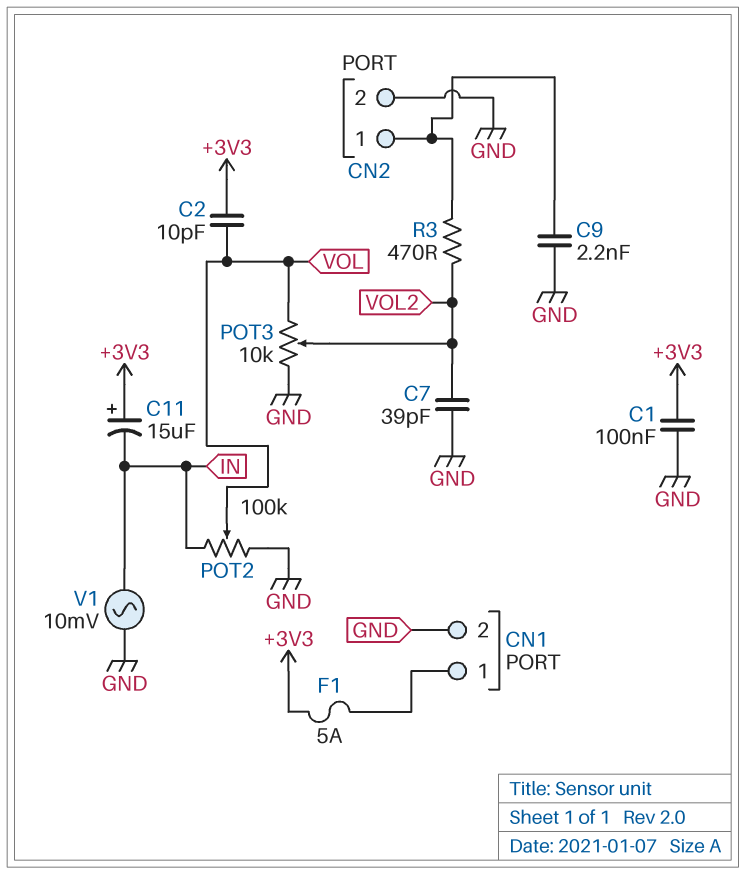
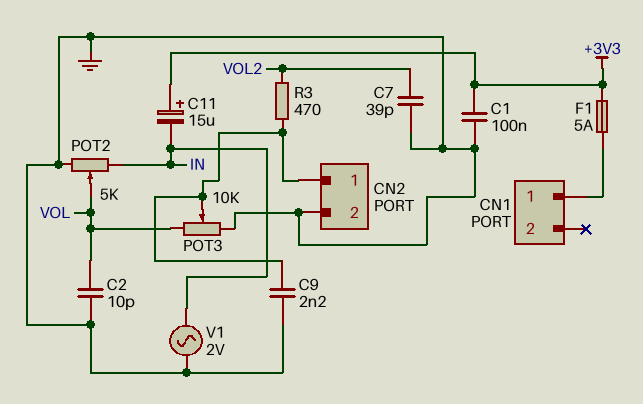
C2: 10pF (+3V3, VOL) -> 10pF (GND, VOL)
CN1 pin 2: GND -> none
POT2: 100k (GND, IN, wiper VOL) -> 5k (GND, IN, wiper VOL)
POT3: 10k (GND, VOL, wiper VOL2) -> 10k (GND, VOL, wiper CN2/1)
V1: AC 10mV (GND, IN) -> AC 2V (GND, IN)

